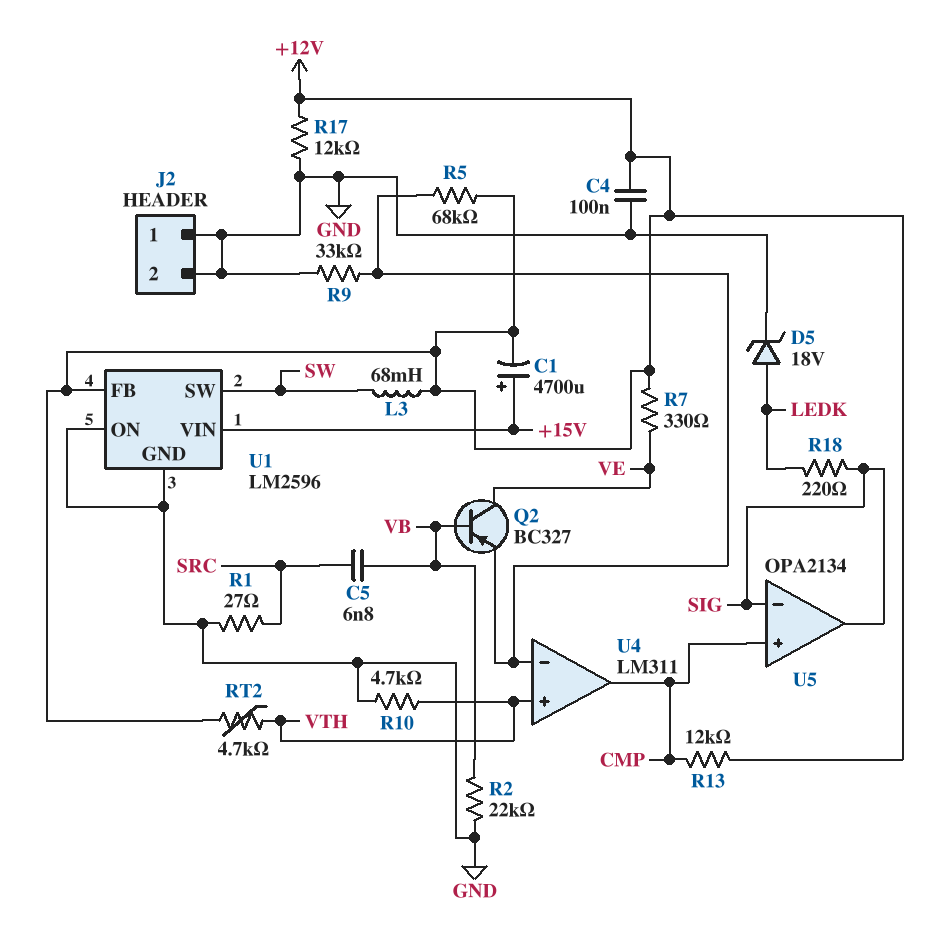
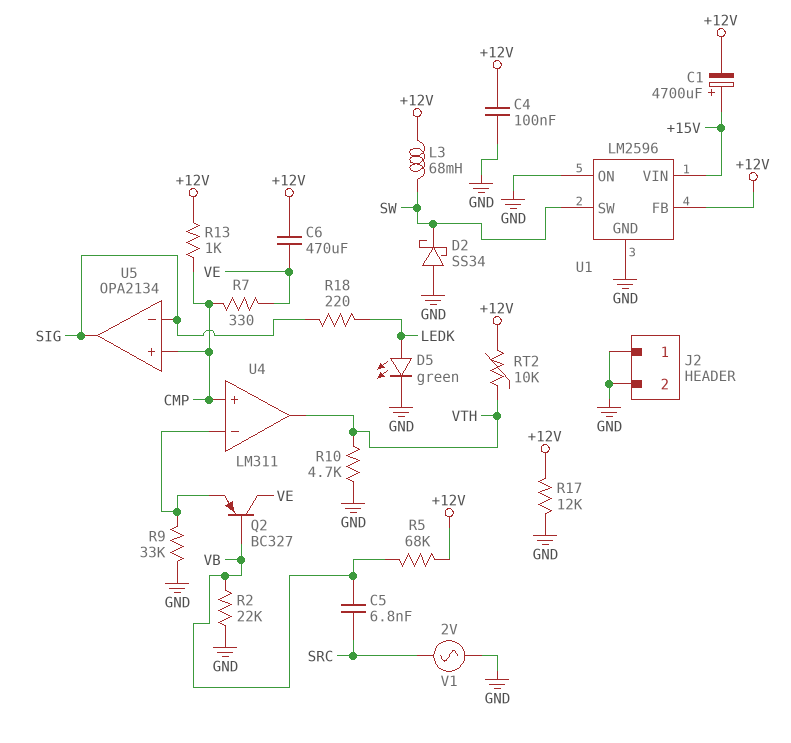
C6: none -> 470uF (+12V, VE)
D2: none -> schottky SS34 (A GND, K SW)
D5: zener 18V (A LEDK, K GND) -> LED green (A LEDK, K GND)
R1: 27 (GND, SRC) -> none
R5: 68k (+12V, U4/in-) -> 68k (+12V, VB)
R7: 330 (+12V, VE) -> 330 (CMP, VE)
R13: 12k (+12V, CMP) -> 1k (+12V, CMP)
RT2: 4.7k (+12V, VTH) -> 10k (+12V, VTH)
U4 pin in+: VTH -> CMP
U4 pin out: CMP -> VTH
V1: none -> AC 2V (GND, SRC)

